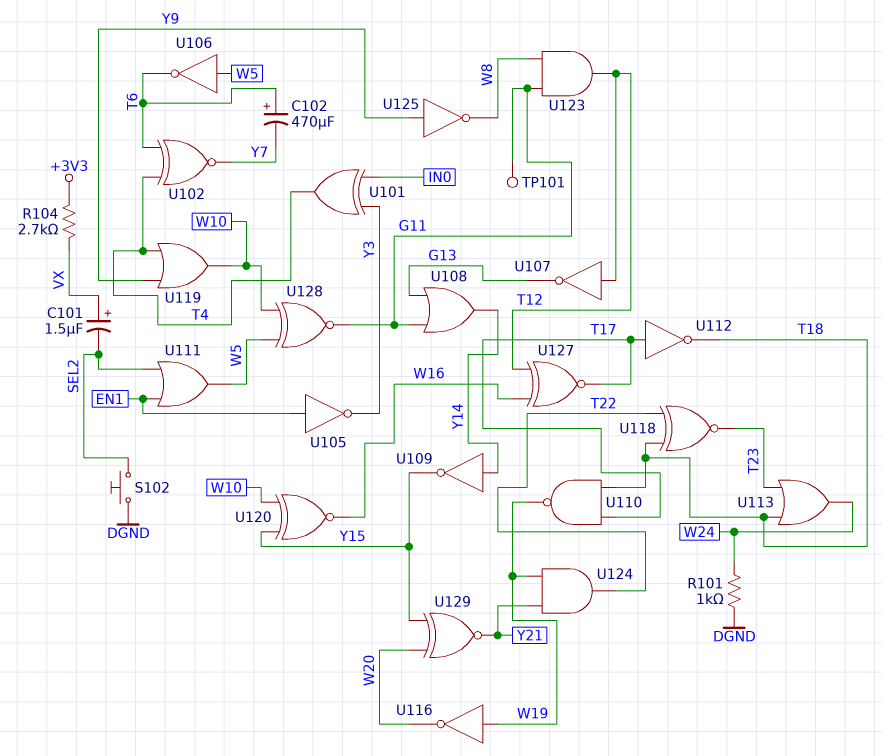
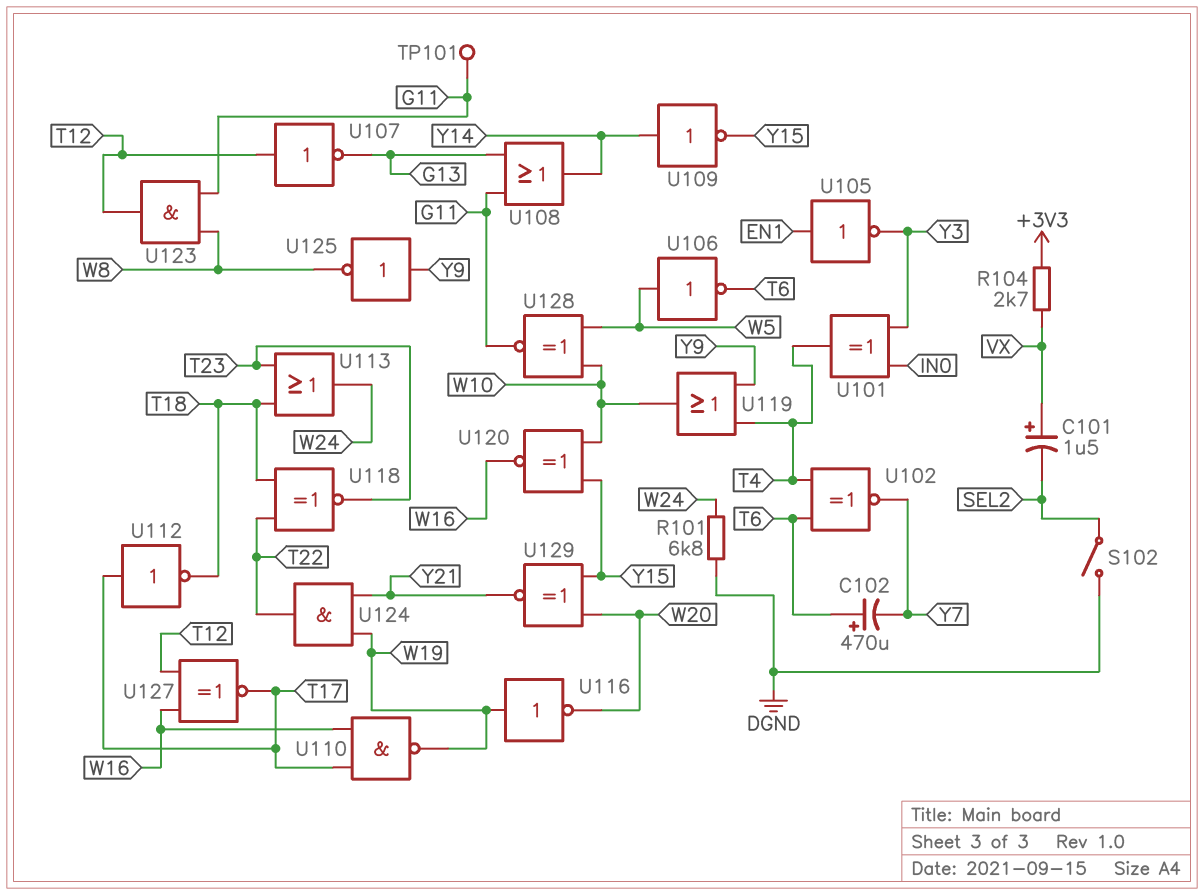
R101: 1k (DGND, W24) -> 6.8k (DGND, W24)
S102: button (DGND, SEL2) -> switch (DGND, SEL2)
U110: NAND (in T17, in T18, out W19) -> NAND (in T17, in W16, out W19)
U111: OR (in EN1, in SEL2, out W5) -> none

